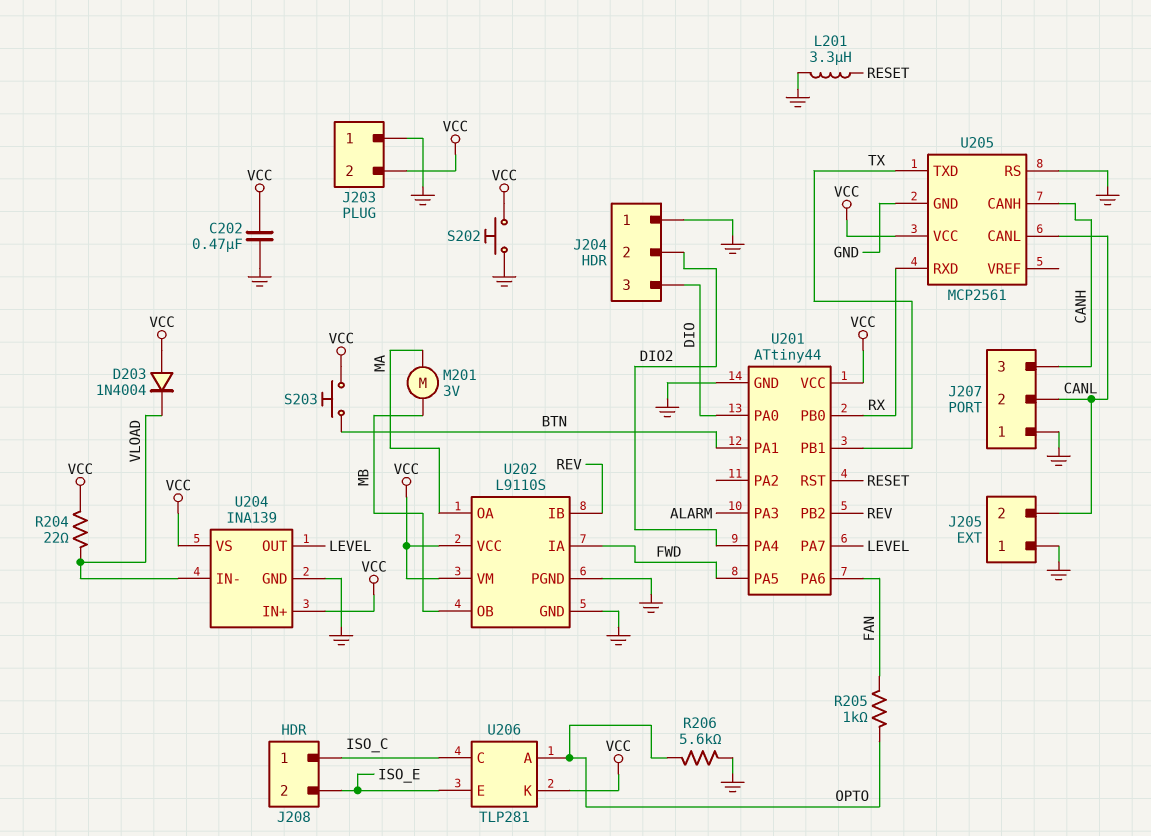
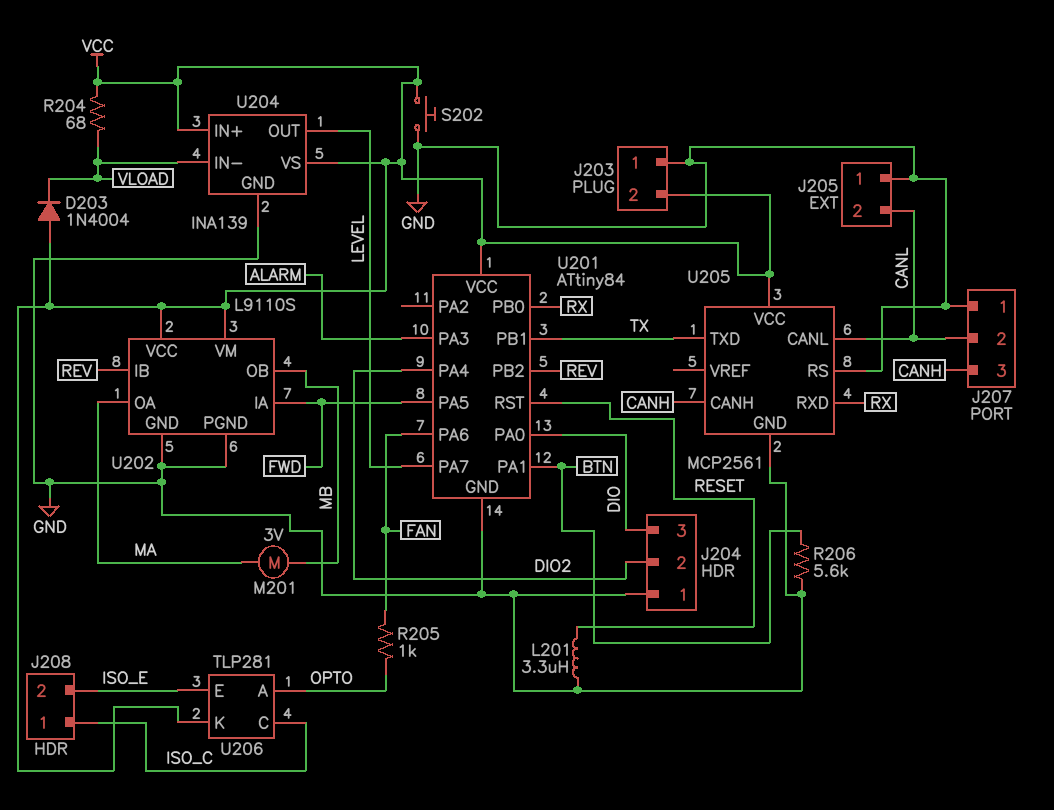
C202: 470nF (GND, VCC) -> none
R204: 22 (VCC, VLOAD) -> 68 (VCC, VLOAD)
R206: 5.6k (GND, OPTO) -> 5.6k (BTN, GND)
S203: button (BTN, VCC) -> none
U201: ATtiny44 -> ATtiny84

